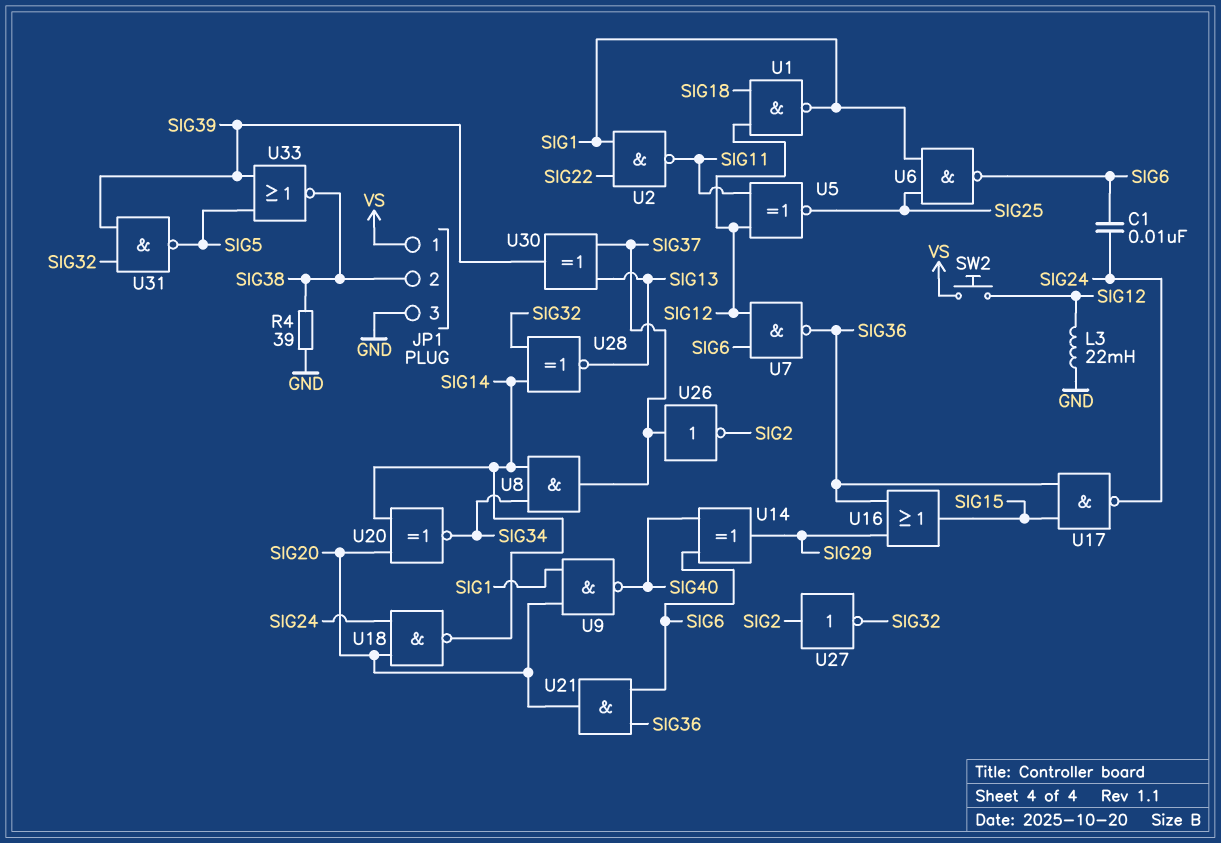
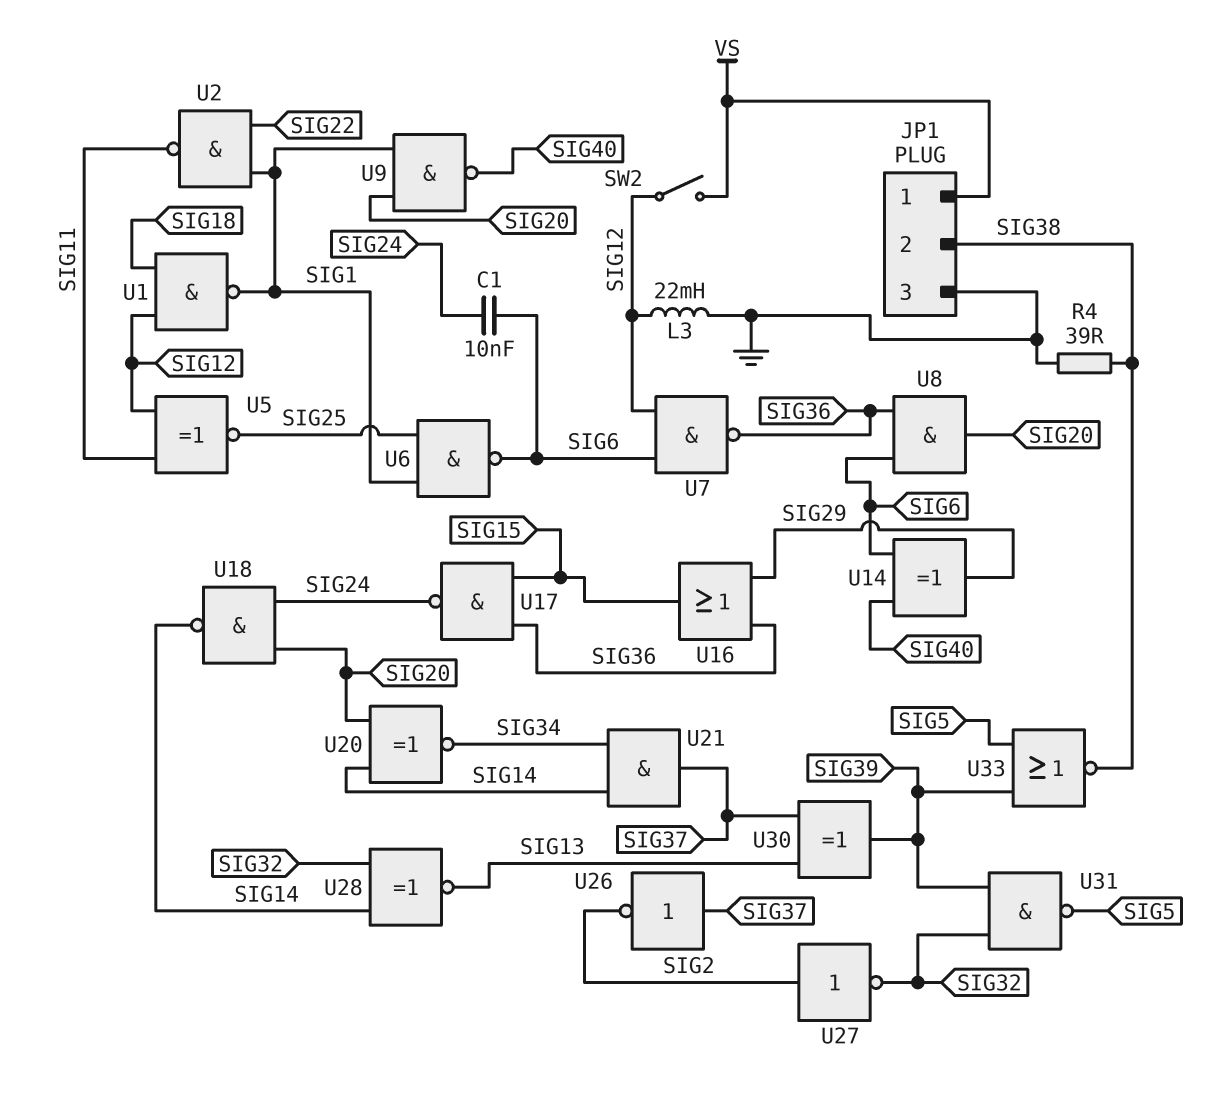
SW2: button (SIG12, VS) -> switch (SIG12, VS)
U8: AND (in SIG14, in SIG34, out SIG37) -> AND (in SIG6, in SIG36, out SIG20)
U21: AND (in SIG6, in SIG36, out SIG20) -> AND (in SIG14, in SIG34, out SIG37)

